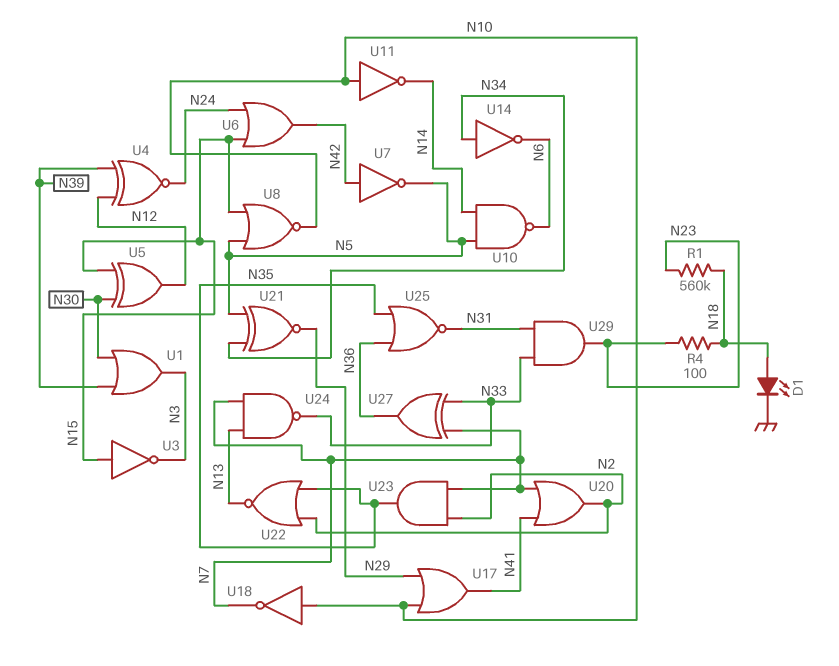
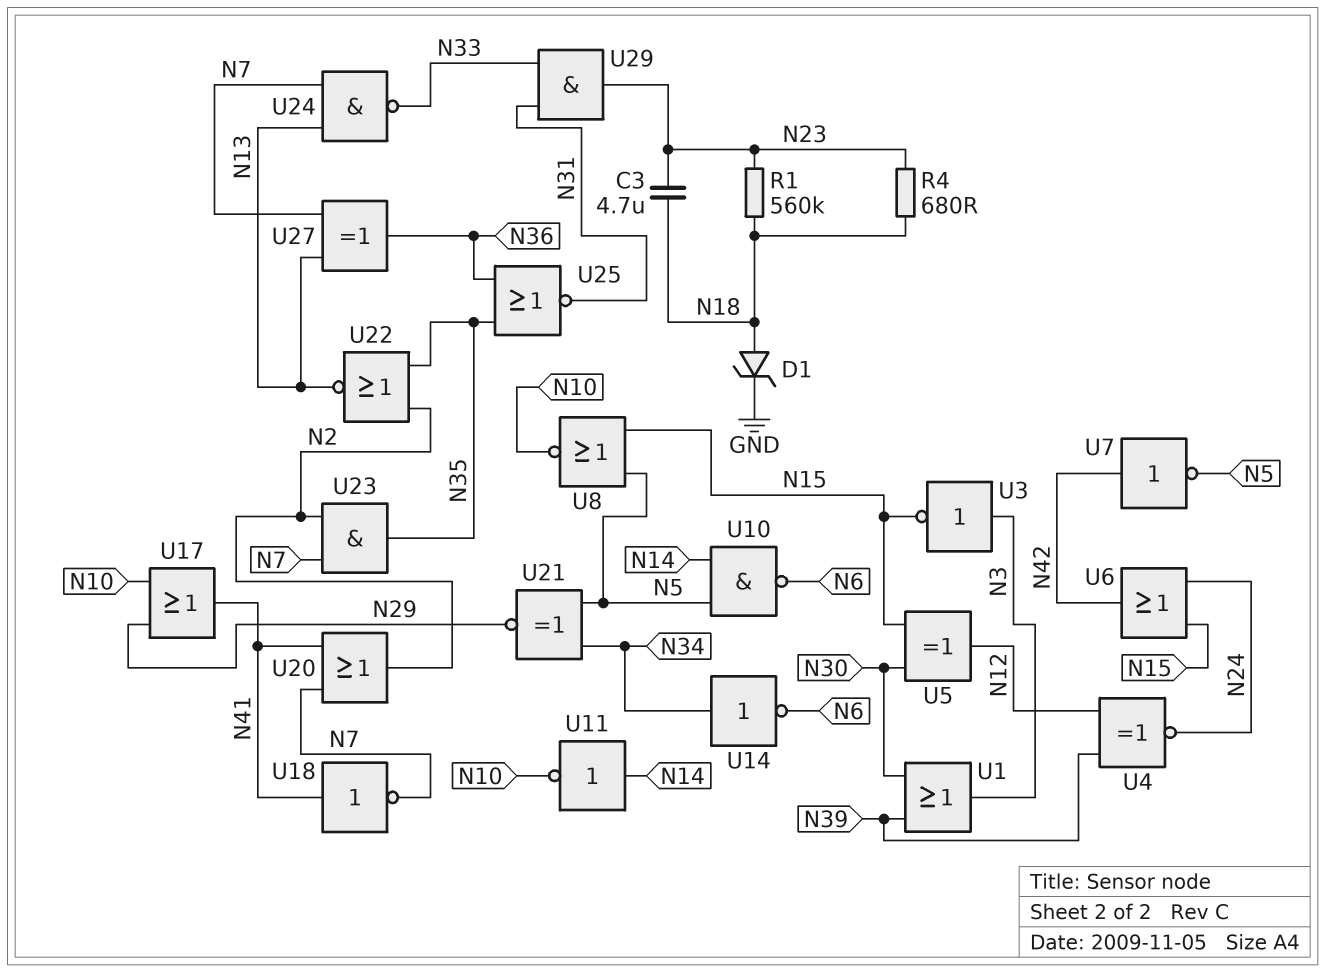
C3: none -> 4.7uF (N18, N23)
D1: LED (A N18, K GND) -> zener (A N18, K GND)
R4: 100 (N18, N23) -> 680 (N18, N23)
U3: NOT (in N15, out N3) -> NOT (in N3, out N15)
U11: NOT (in N10, out N14) -> NOT (in N14, out N10)
U18: NOT (in N10, out N7) -> NOT (in N41, out N7)
U27: XOR (in N7, in N33, out N36) -> XOR (in N7, in N13, out N36)

